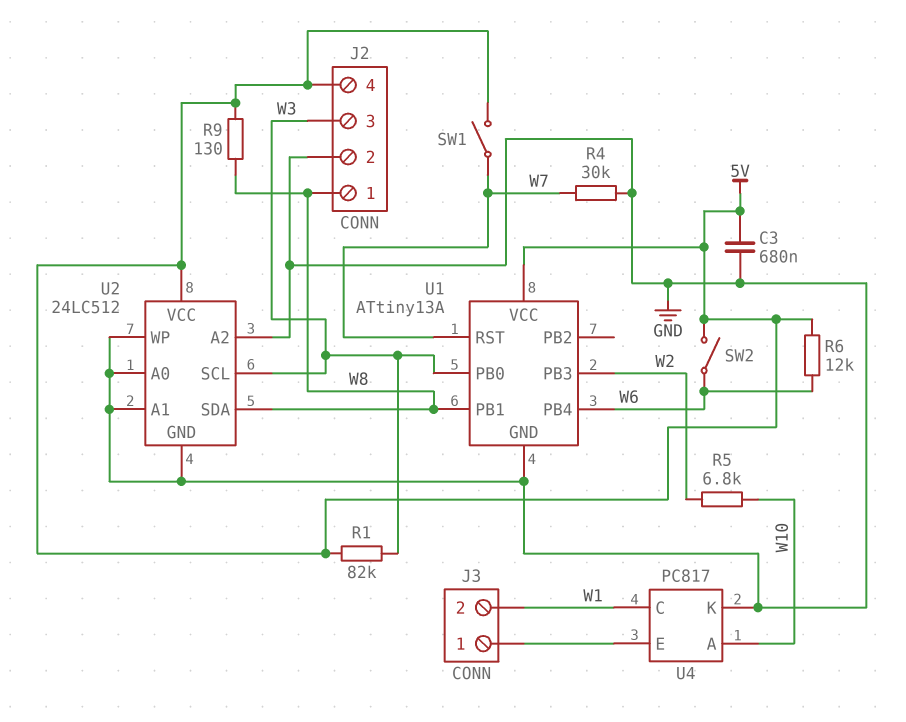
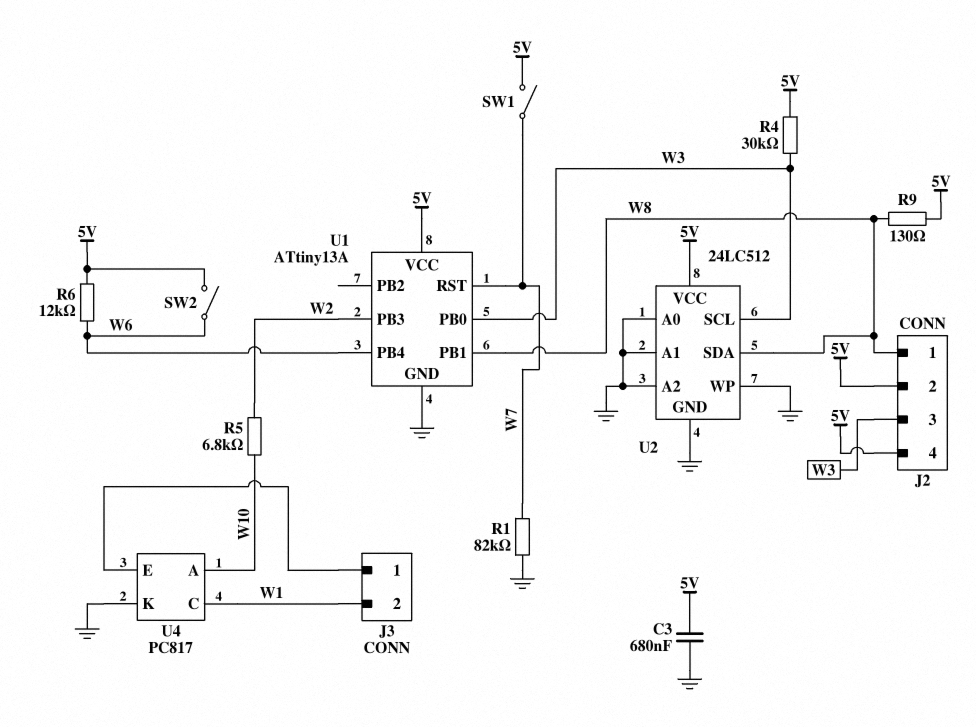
J2 pin 2: GND -> 5V
R1: 82k (5V, W3) -> 82k (GND, W7)
R4: 30k (GND, W7) -> 30k (5V, W3)

